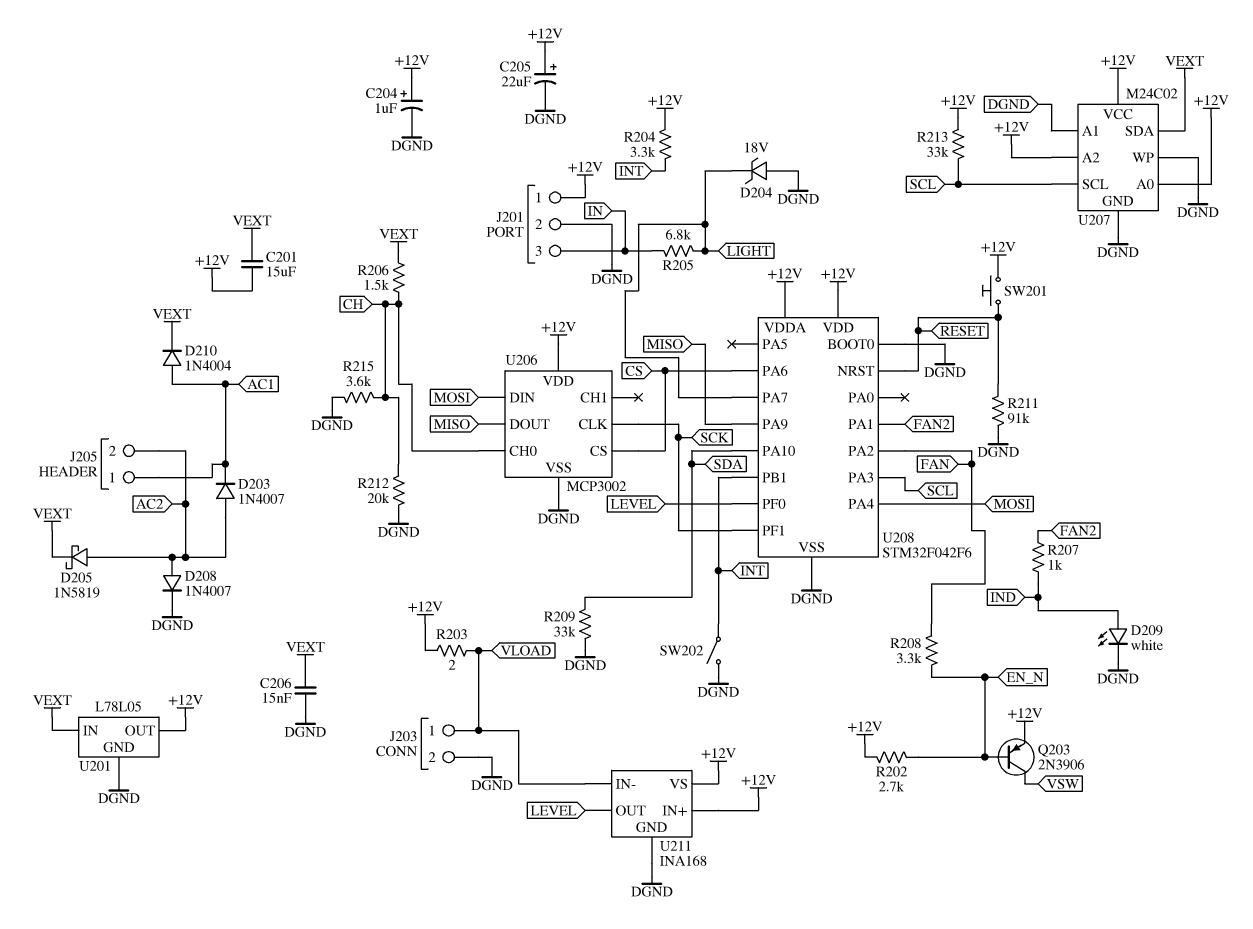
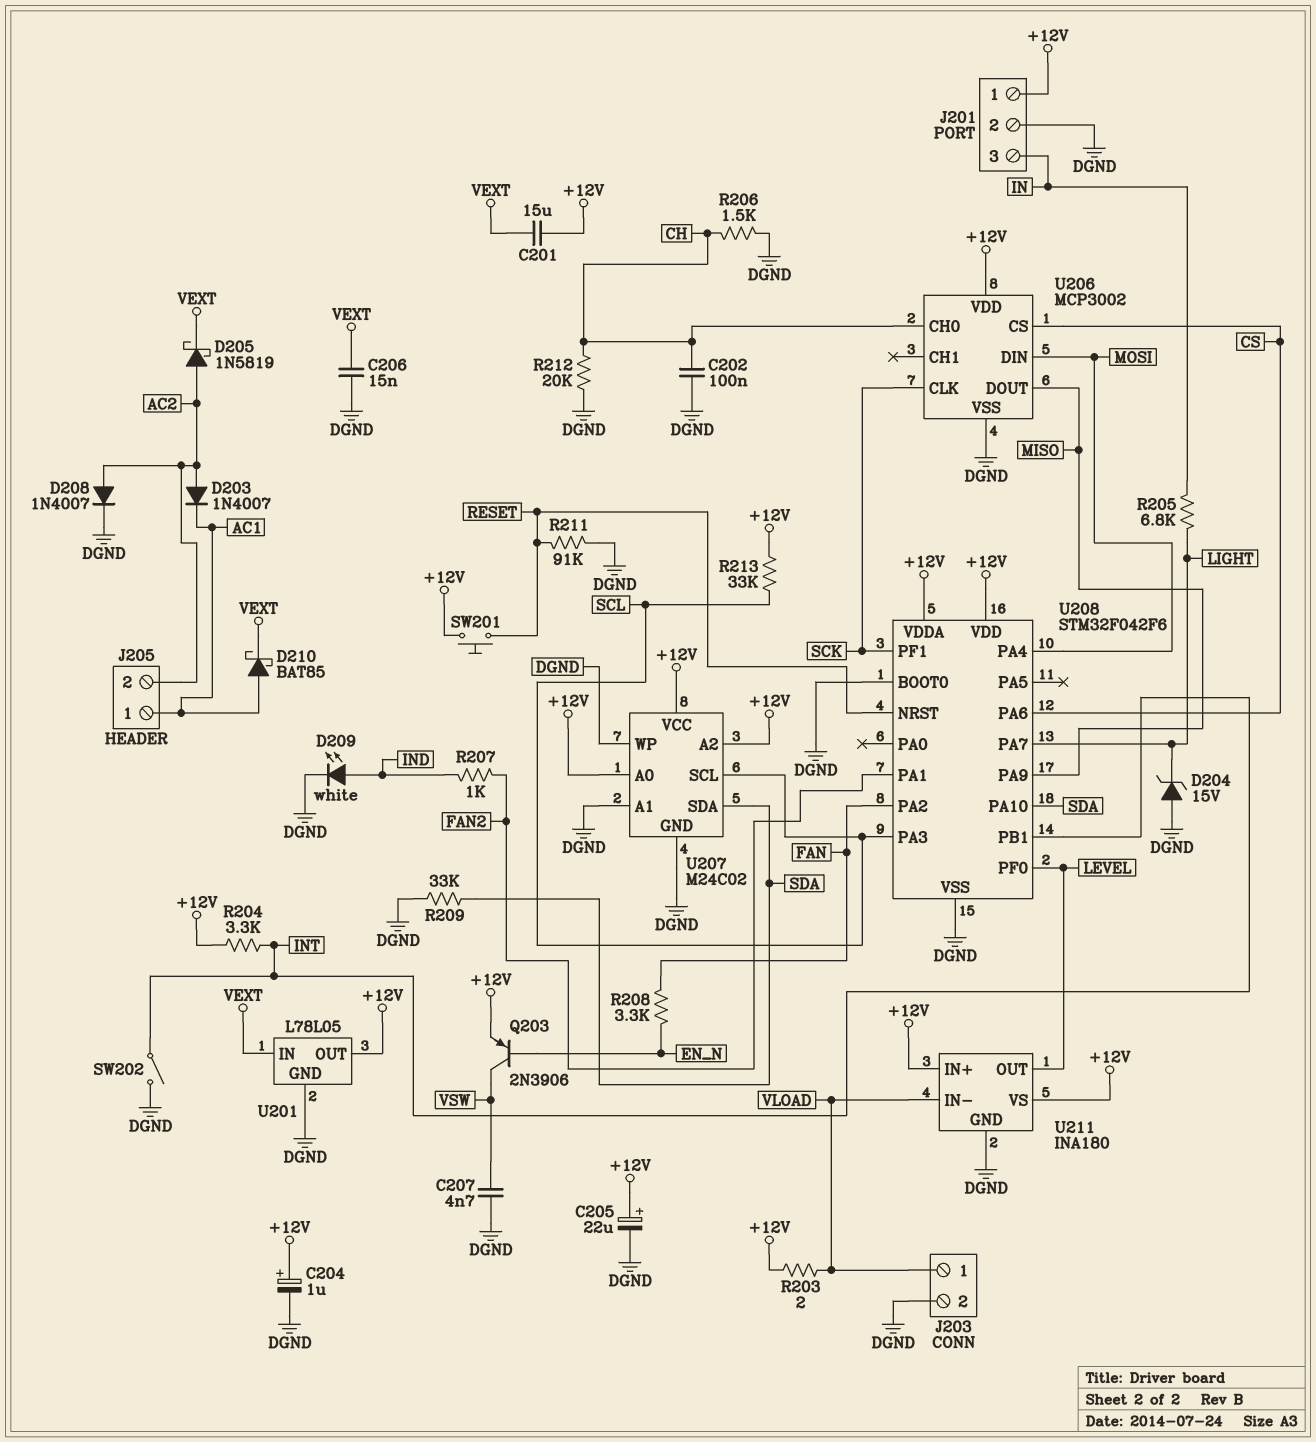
C202: none -> 100nF (CH, DGND)
C207: none -> 4.7nF (DGND, VSW)
D204: zener 18V (A DGND, K LIGHT) -> zener 15V (A DGND, K LIGHT)
D210: diode 1N4004 (A AC1, K VEXT) -> schottky BAT85 (A AC1, K VEXT)
R202: 2.7k (+12V, EN_N) -> none
R206: 1.5k (CH, VEXT) -> 1.5k (CH, DGND)
R215: 3.6k (CH, DGND) -> none
U207 pin SDA: VEXT -> SDA
U211: INA168 -> INA180

